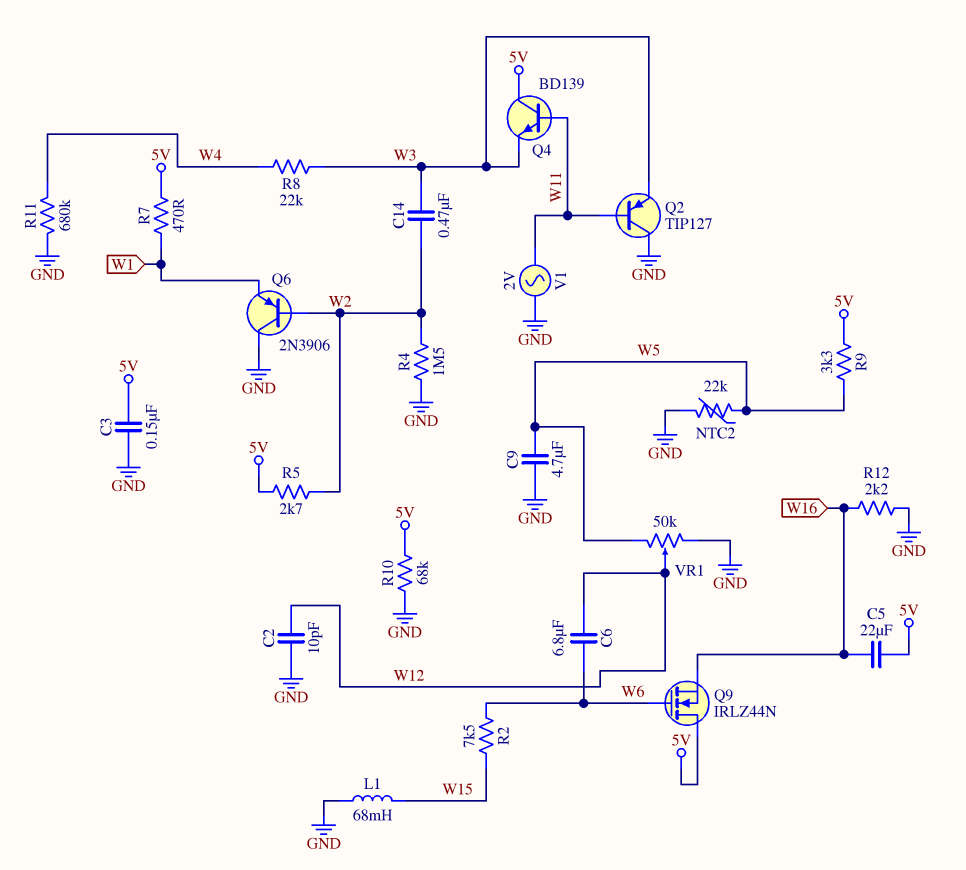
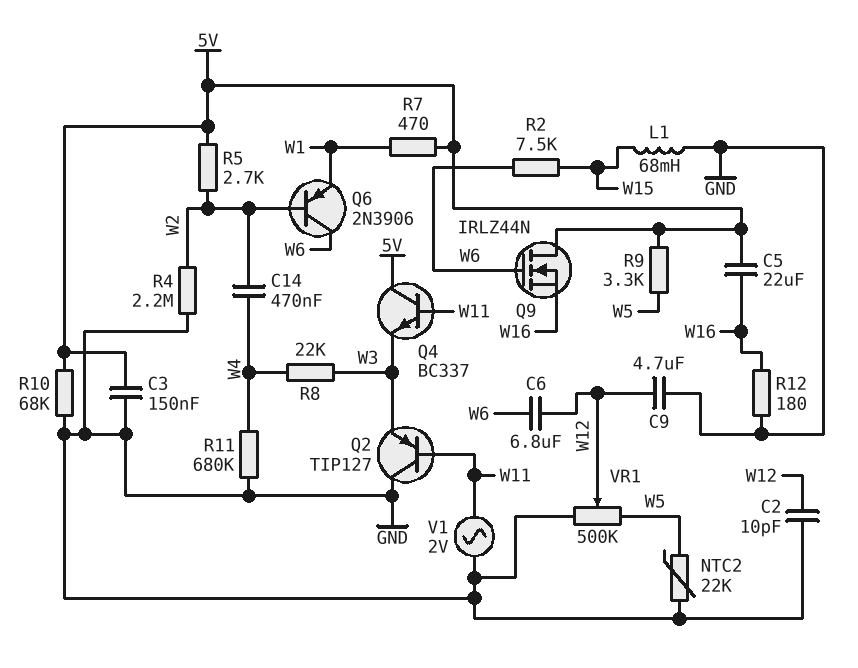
C9: 4.7uF (GND, W5) -> 4.7uF (GND, W12)
C14: 470nF (W2, W3) -> 470nF (W2, W4)
Q4: NPN BD139 (B W11, C 5V, E W3) -> NPN BC337 (B W11, C 5V, E W3)
Q6: PNP 2N3906 (B W2, C GND, E W1) -> PNP 2N3906 (B W2, C W6, E W1)
R4: 1.5M (GND, W2) -> 2.2M (GND, W2)
R12: 2.2k (GND, W16) -> 180 (GND, W16)
VR1: 50k (GND, W5, wiper W12) -> 500k (GND, W5, wiper W12)

